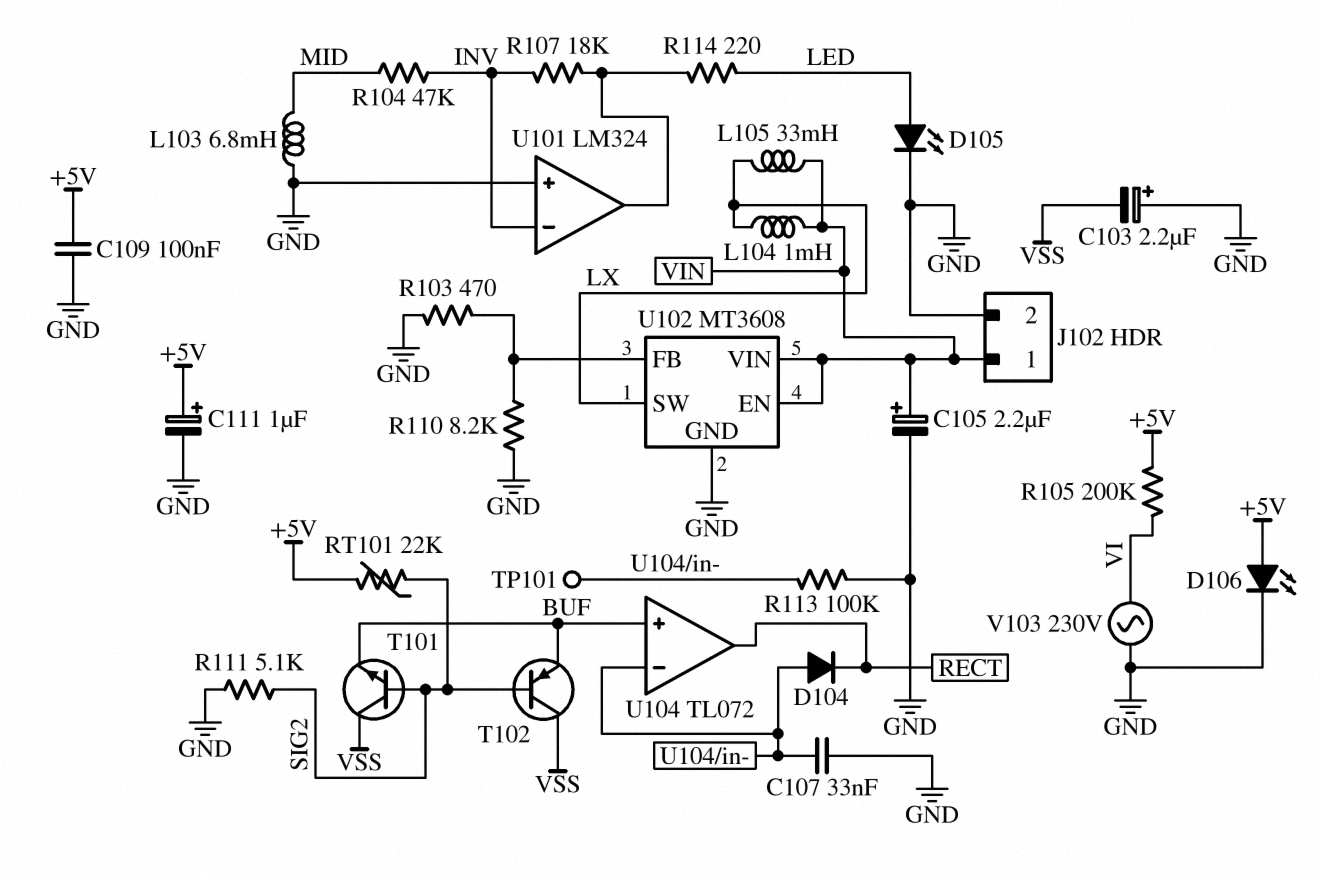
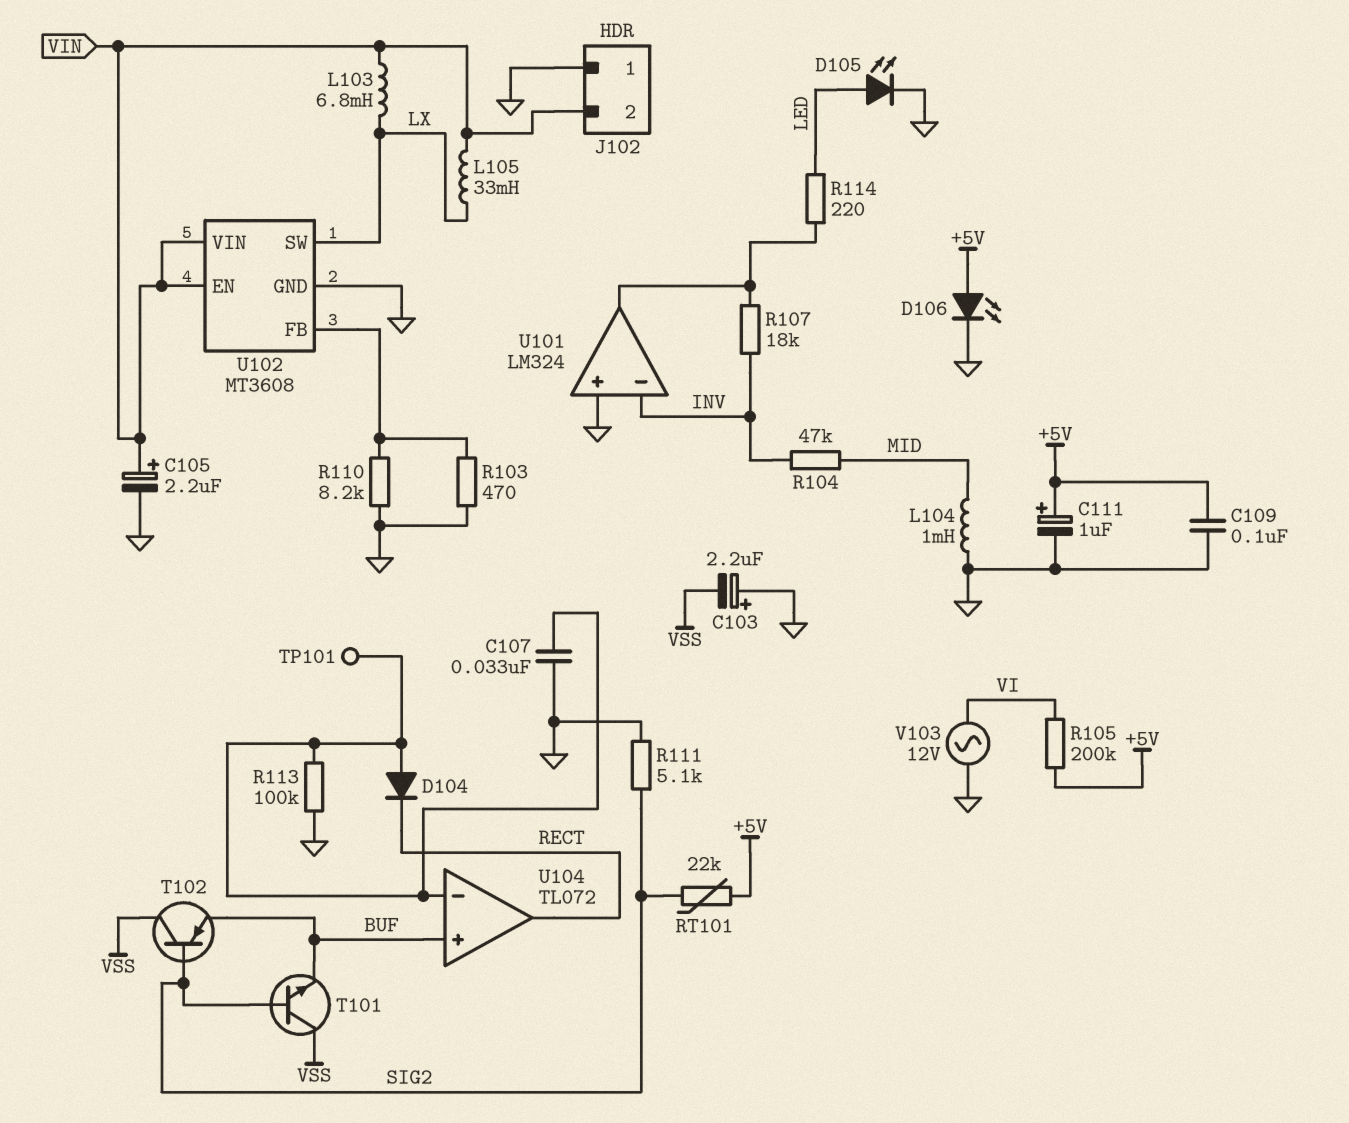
J102 pin 1: VIN -> GND
J102 pin 2: GND -> VIN
L103: 6.8mH (GND, MID) -> 6.8mH (LX, VIN)
L104: 1mH (LX, VIN) -> 1mH (GND, MID)
V103: AC 230V (GND, VI) -> AC 12V (GND, VI)

